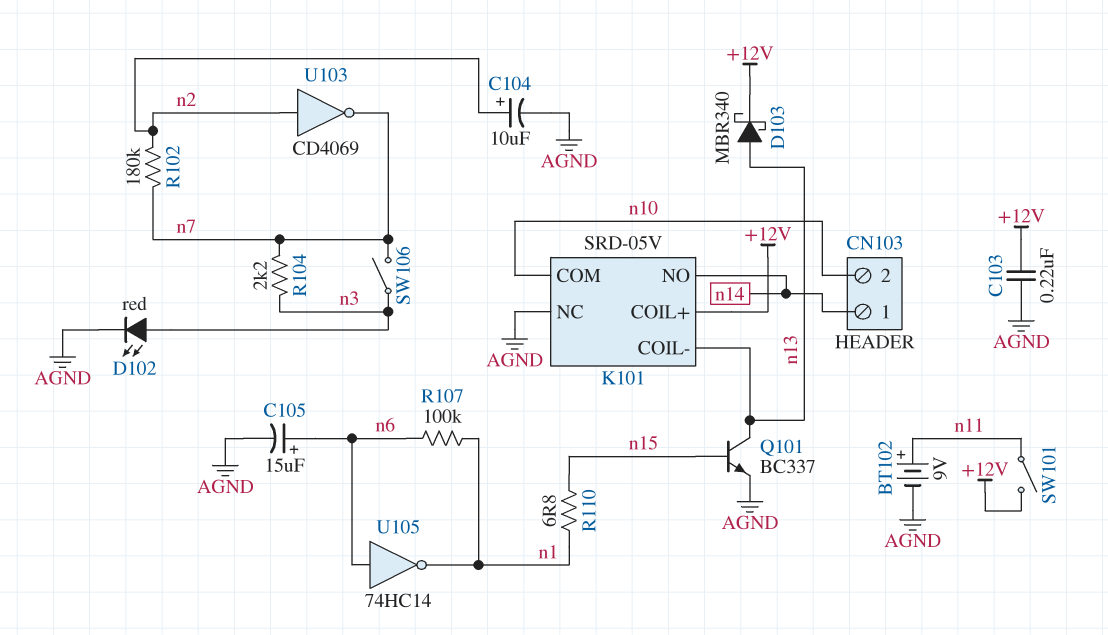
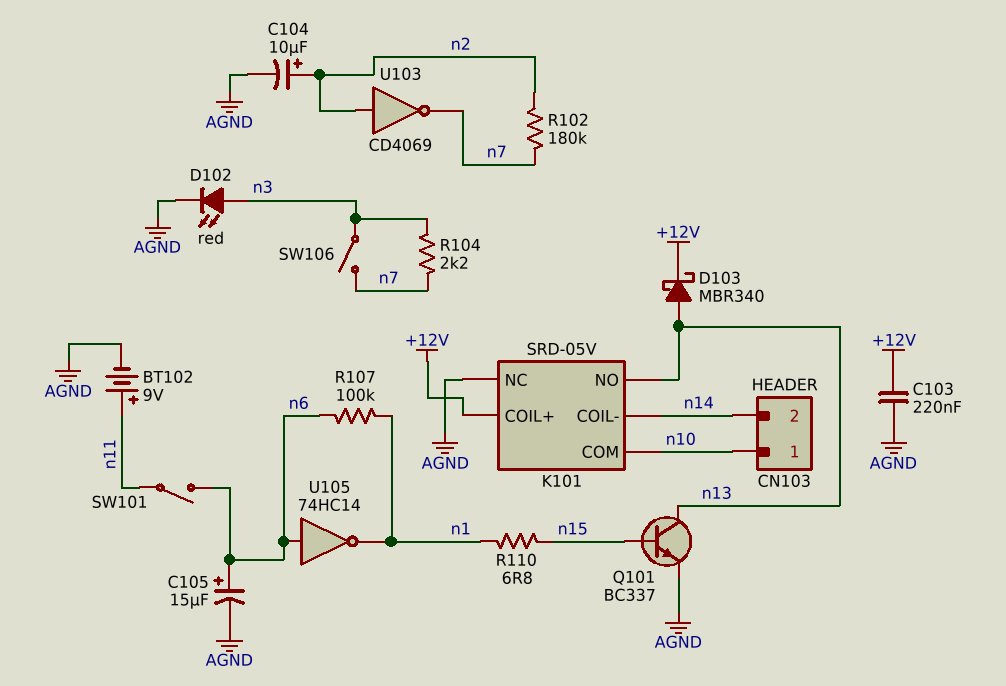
CN103 pin 1: n14 -> n10
CN103 pin 2: n10 -> n14
K101 pin COIL-: n13 -> n14
K101 pin NO: n14 -> n13
SW101: switch (+12V, n11) -> switch (n6, n11)

